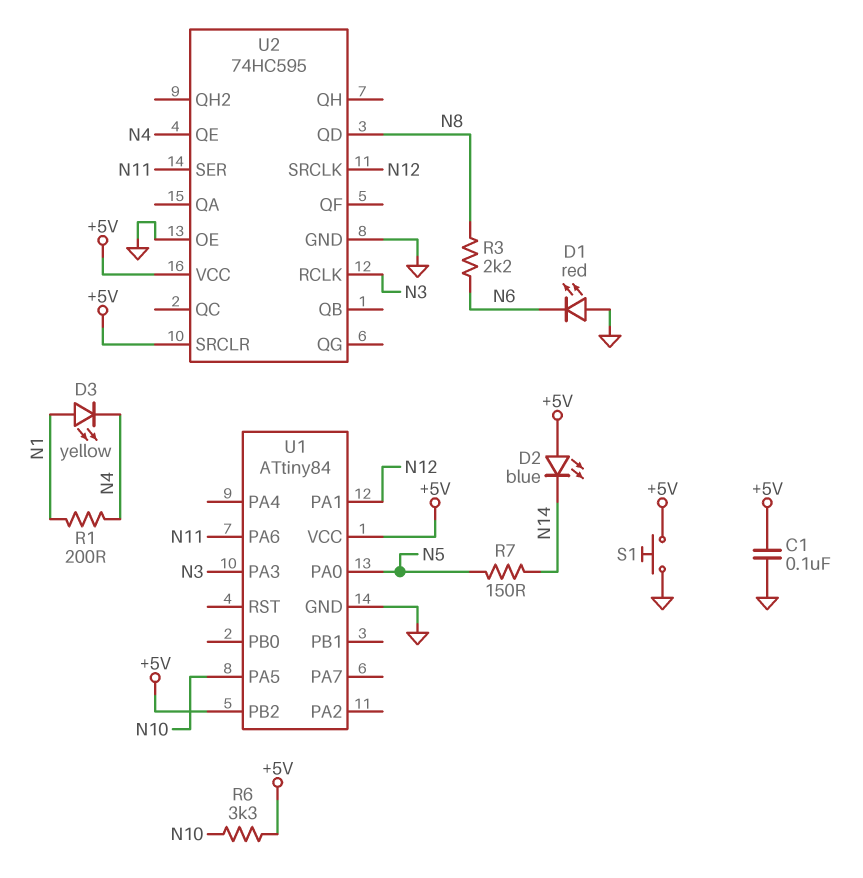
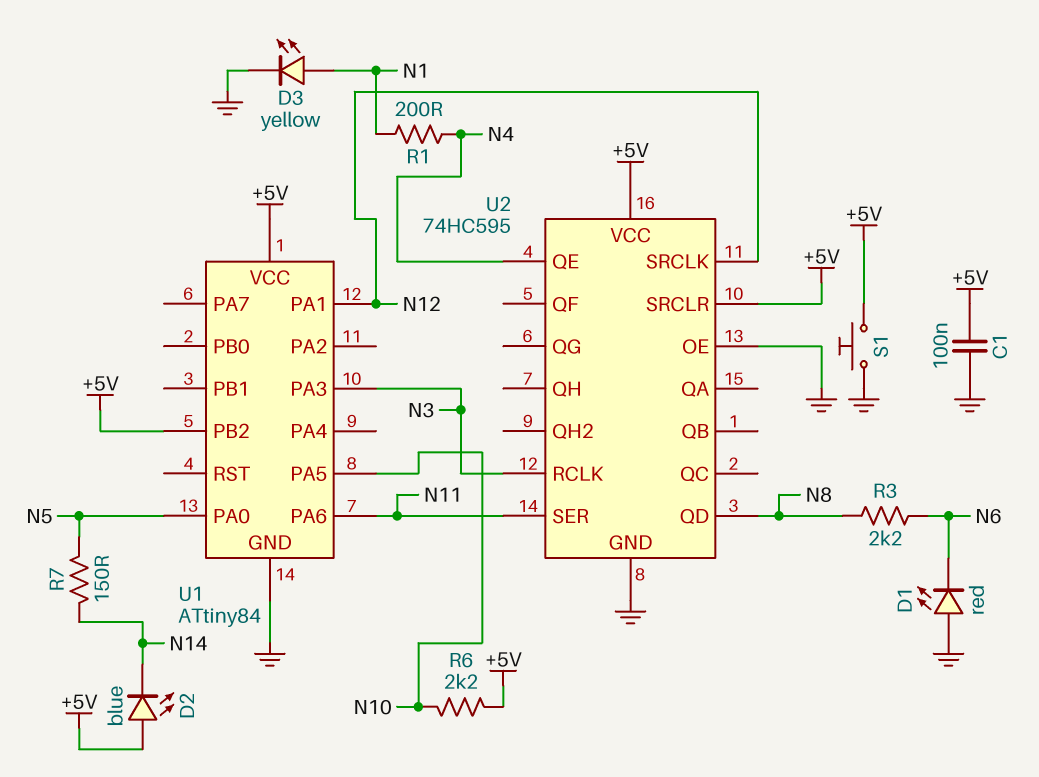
D3: LED yellow (A N1, K N4) -> LED yellow (A N1, K GND)
R6: 3.3k (+5V, N10) -> 2.2k (+5V, N10)

